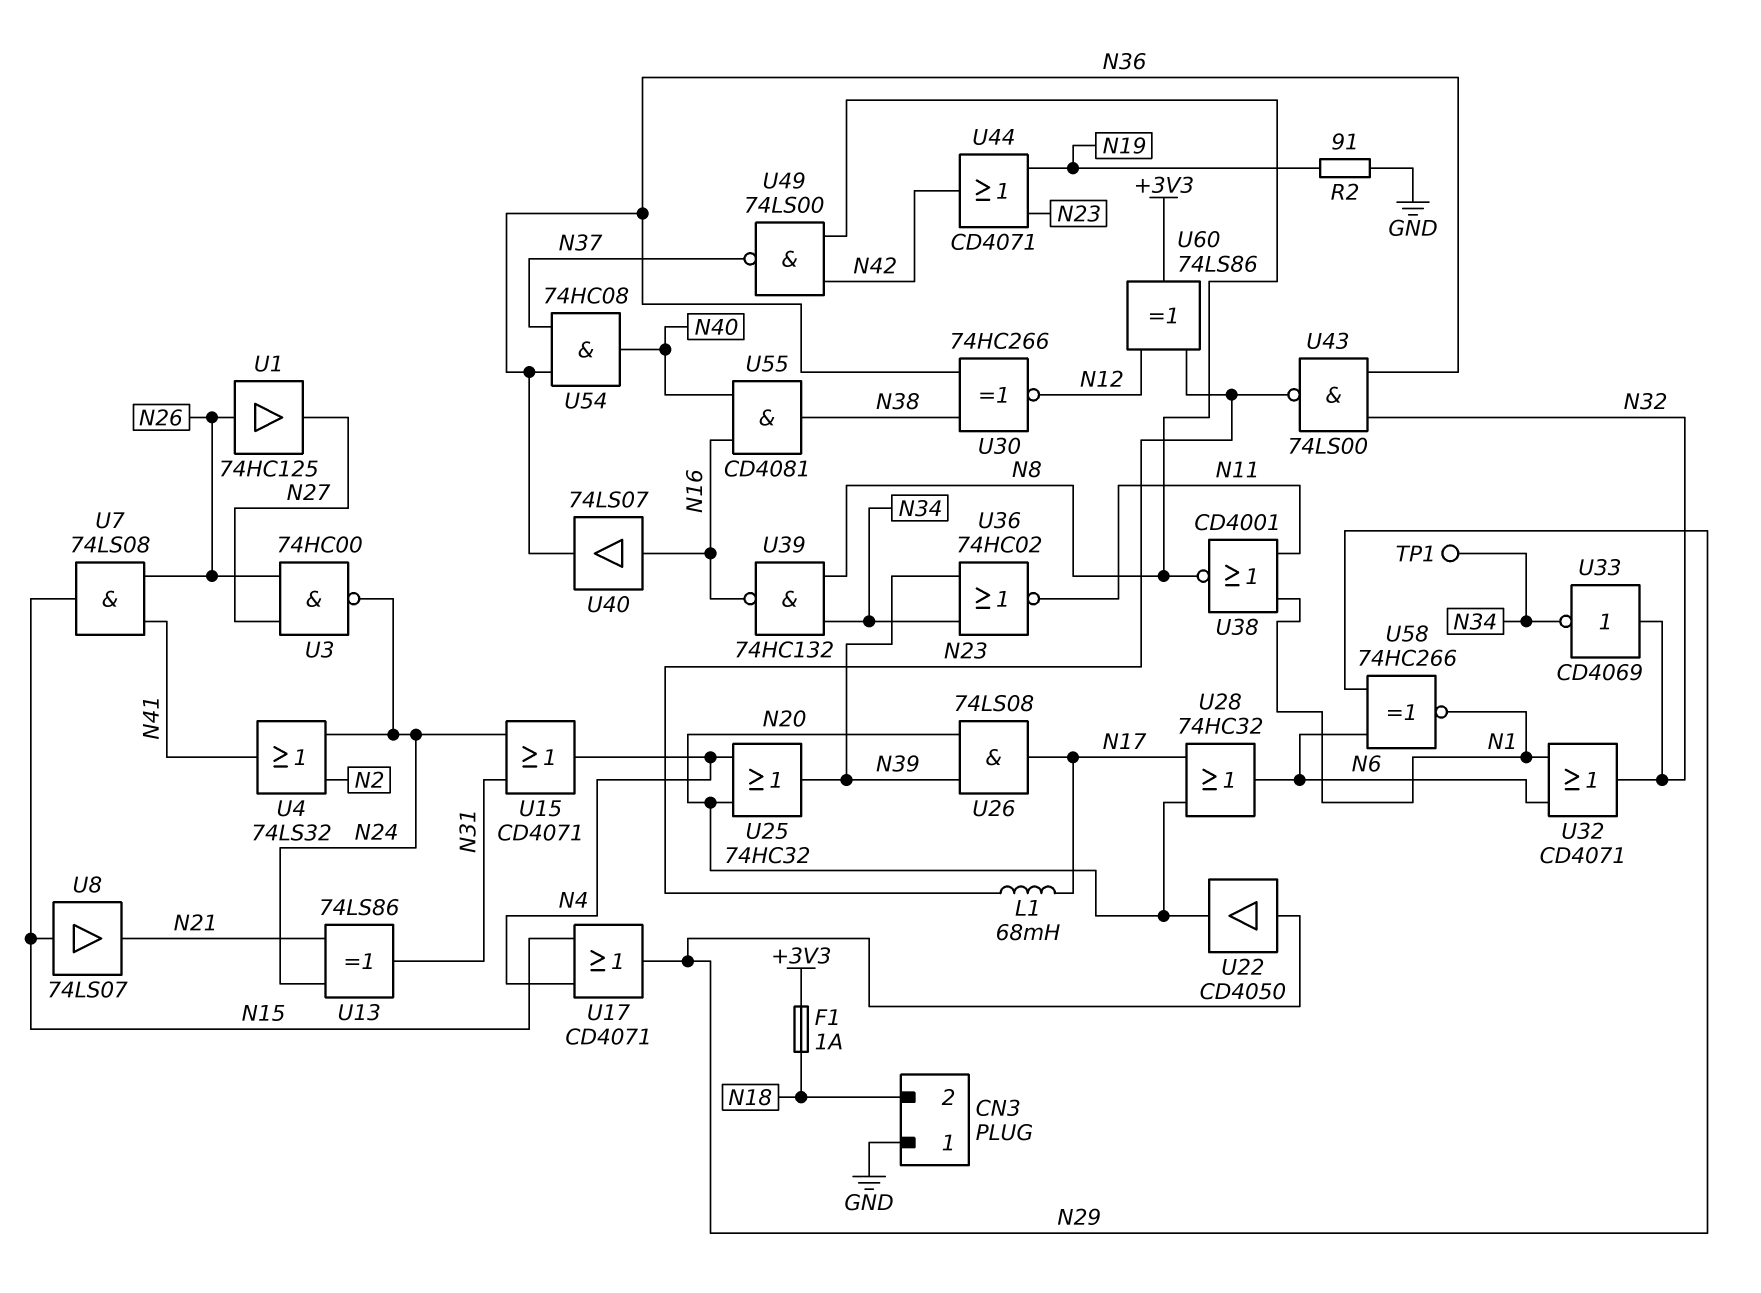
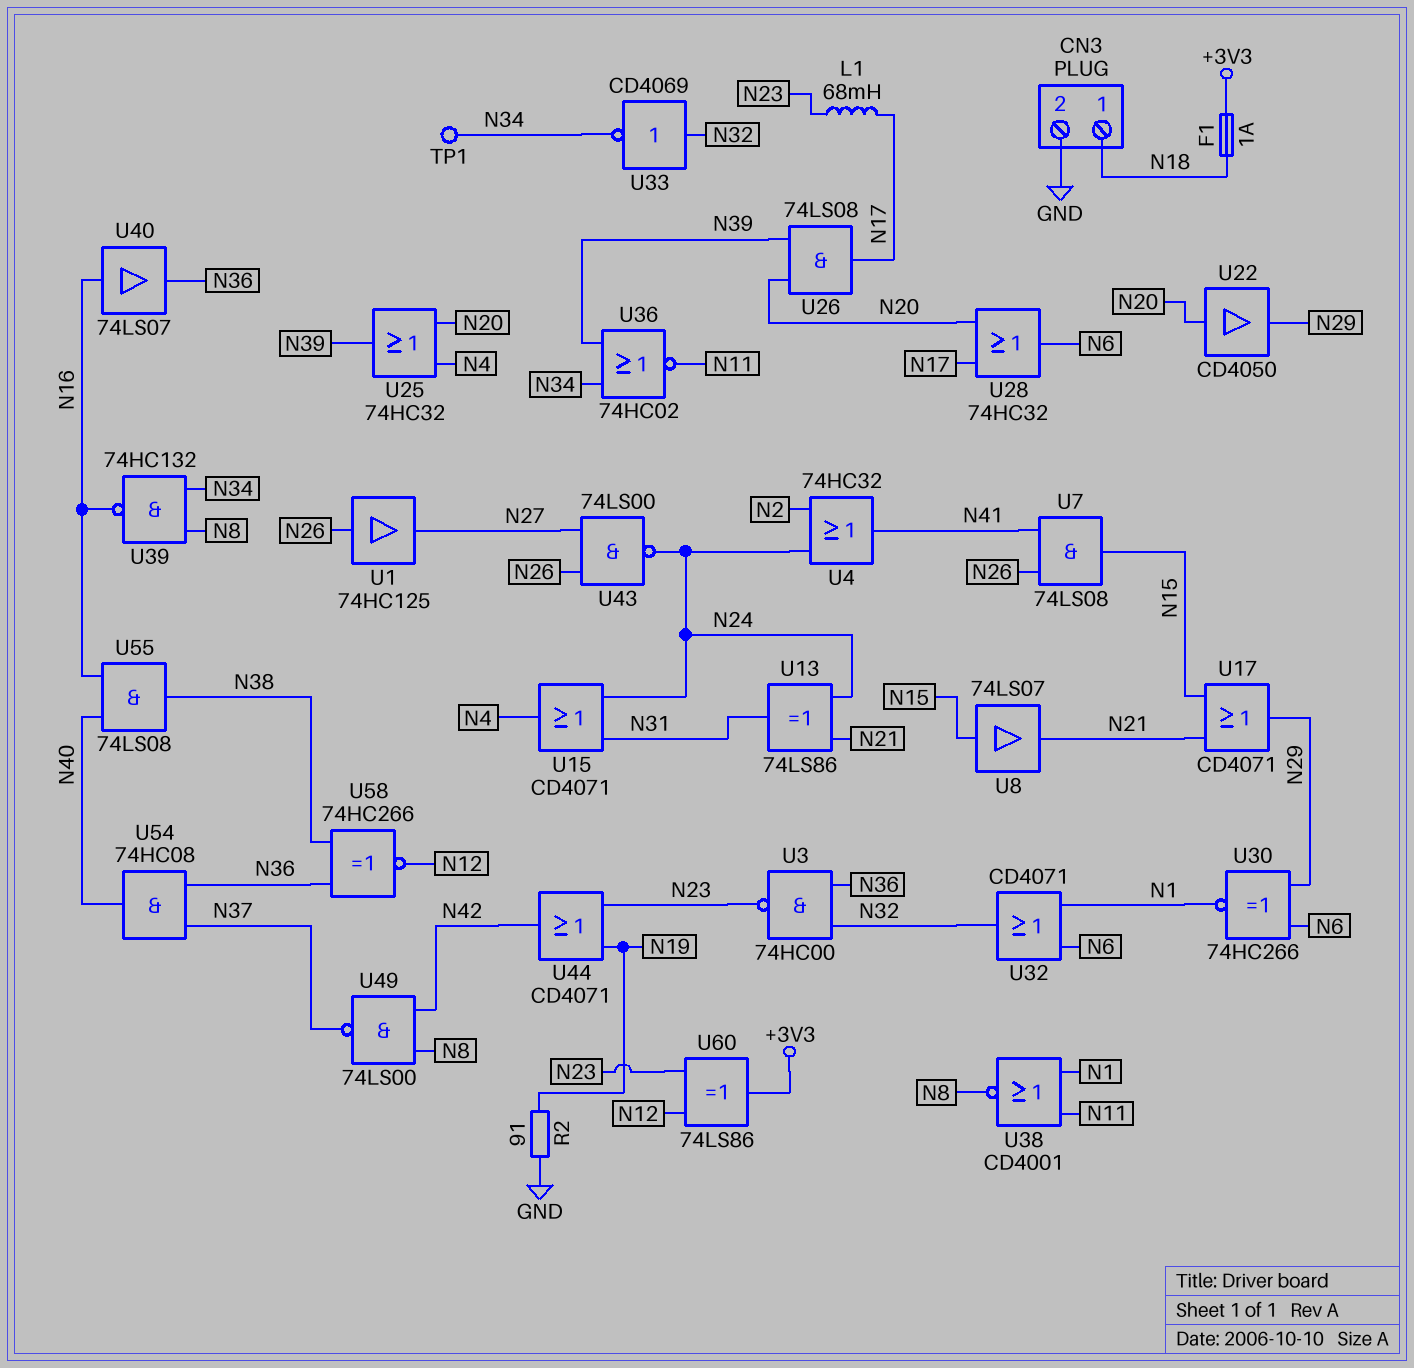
CN3 pin 1: GND -> N18
CN3 pin 2: N18 -> GND
U3: NAND 74HC00 (in N26, in N27, out N24) -> NAND 74HC00 (in N32, in N36, out N23)
U4: OR 74LS32 (in N2, in N24, out N41) -> OR 74HC32 (in N2, in N24, out N41)
U17: OR CD4071 (in N4, in N15, out N29) -> OR CD4071 (in N15, in N21, out N29)
U22: buffer CD4050 (in N29, out N20) -> buffer CD4050 (in N20, out N29)
U30: XNOR 74HC266 (in N36, in N38, out N12) -> XNOR 74HC266 (in N6, in N29, out N1)
U43: NAND 74LS00 (in N32, in N36, out N23) -> NAND 74LS00 (in N26, in N27, out N24)
U55: AND CD4081 (in N16, in N40, out N38) -> AND 74LS08 (in N16, in N40, out N38)
U58: XNOR 74HC266 (in N6, in N29, out N1) -> XNOR 74HC266 (in N36, in N38, out N12)

